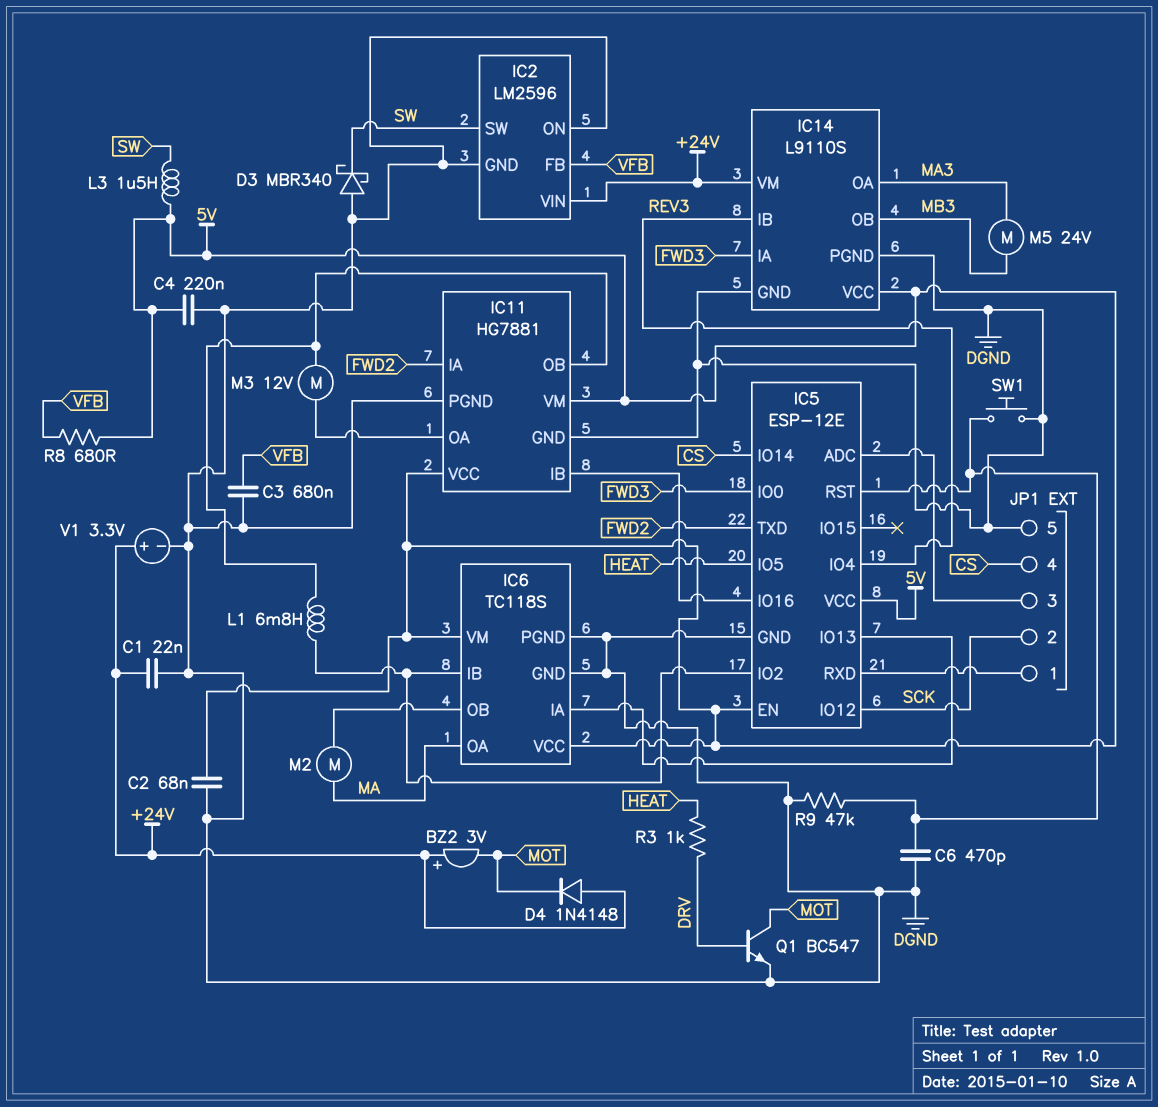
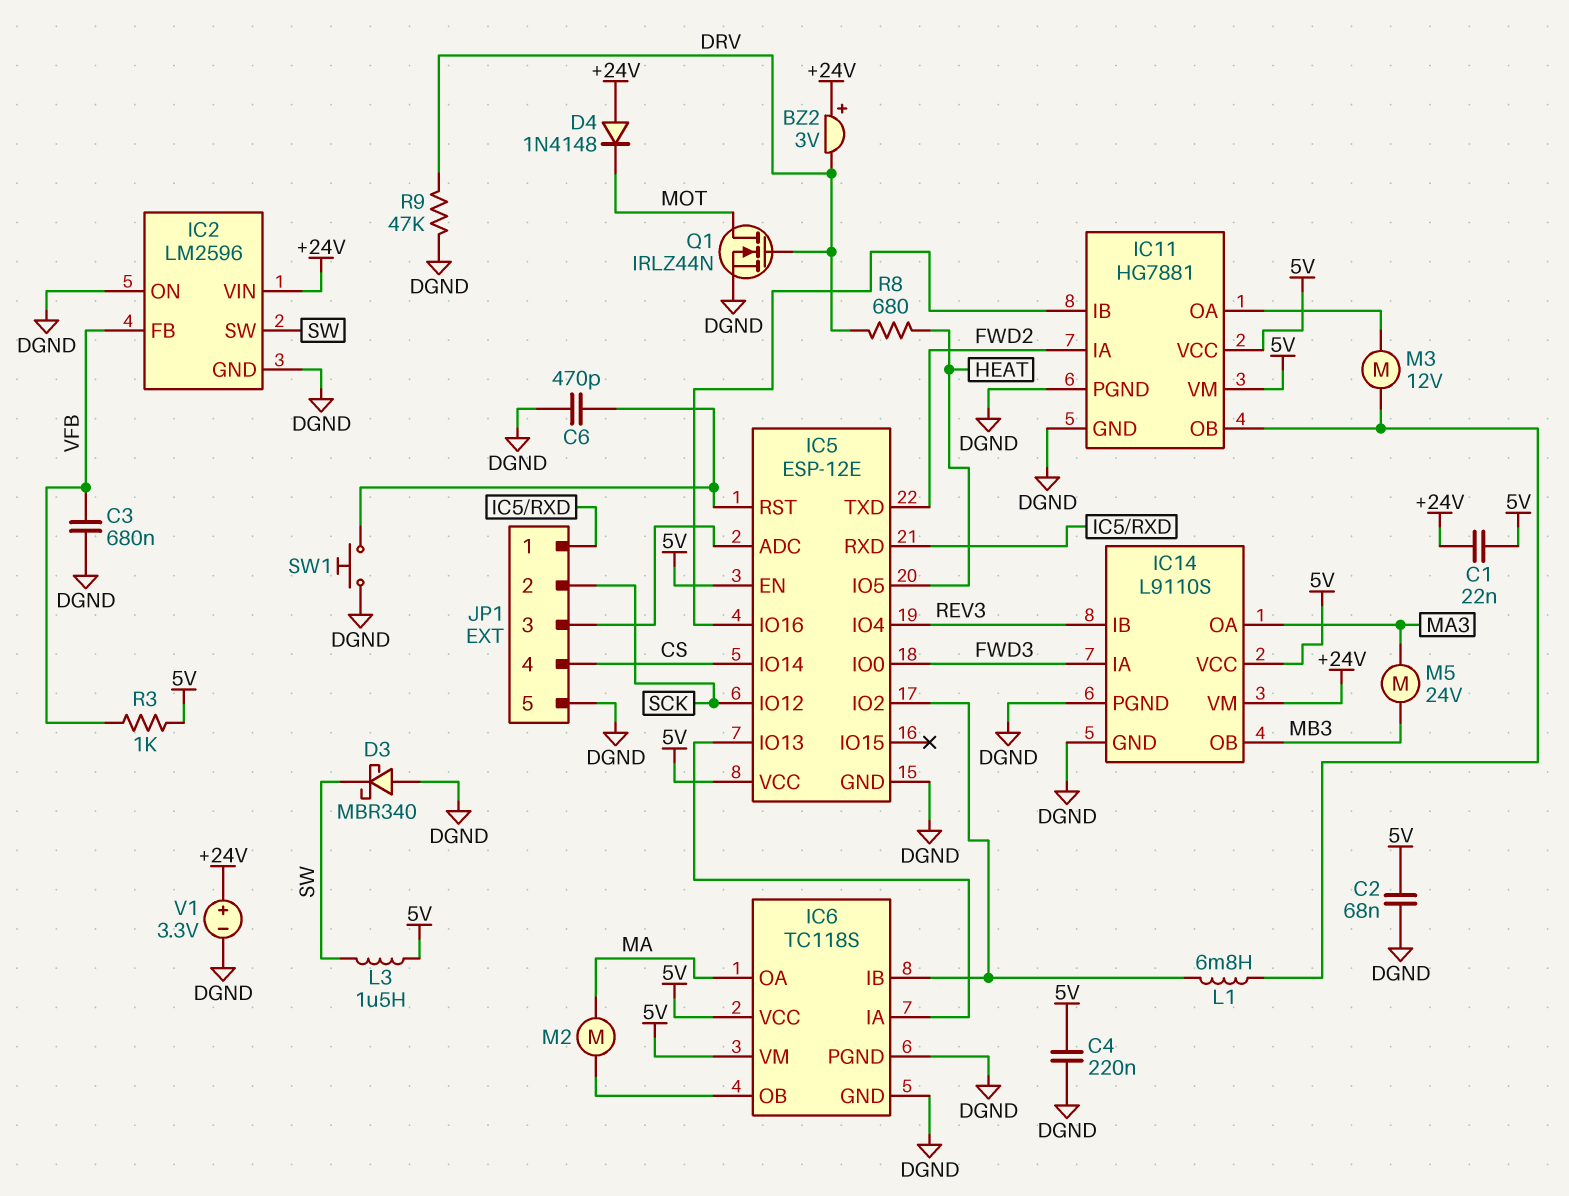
BZ2: buzzer 3V (plus +24V, minus MOT) -> buzzer 3V (plus +24V, minus DRV)
C1: 22nF (+24V, DGND) -> 22nF (+24V, 5V)
Q1: NPN BC547 (B DRV, C MOT, E DGND) -> NMOS IRLZ44N (G DRV, D MOT, S DGND)
R3: 1k (DRV, HEAT) -> 1k (5V, VFB)
R8: 680 (5V, VFB) -> 680 (DRV, HEAT)
R9: 47k (DGND, IC5/RST) -> 47k (DGND, DRV)

